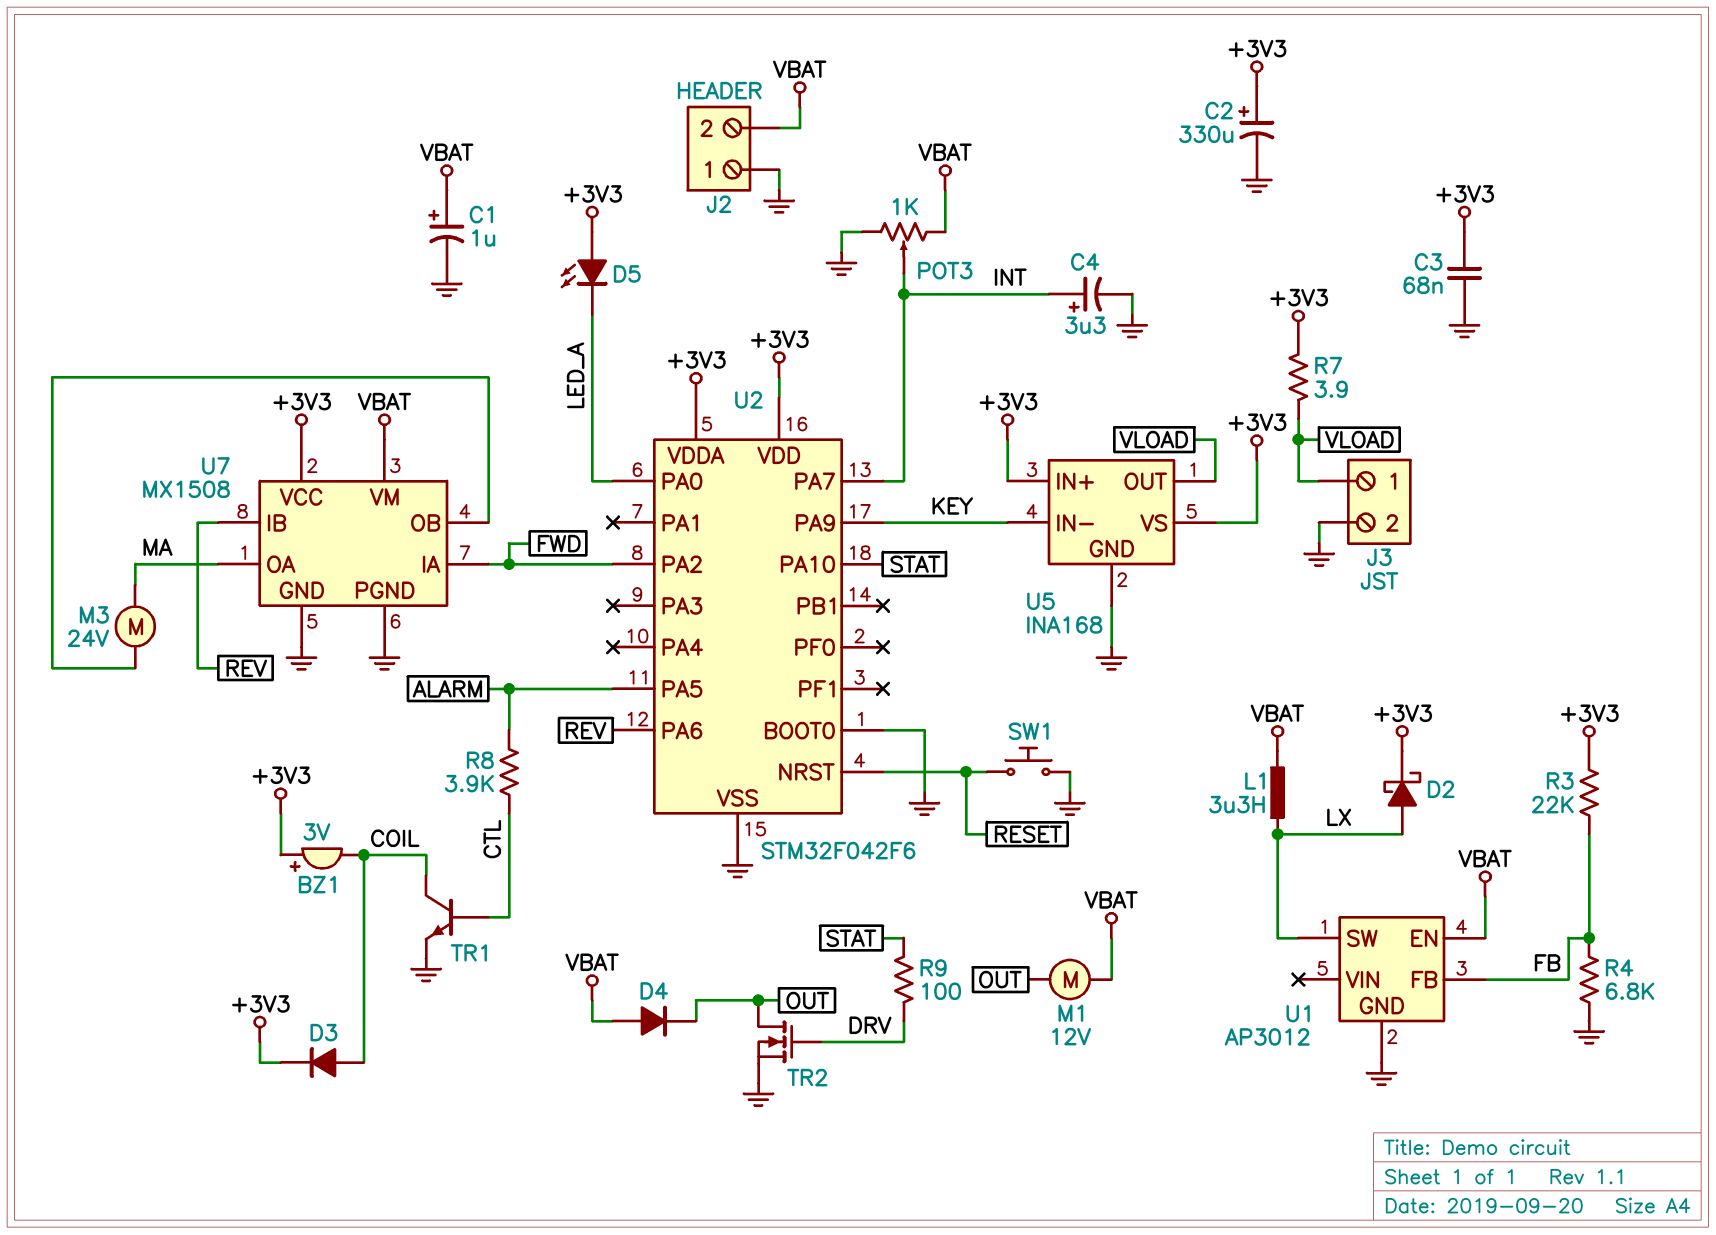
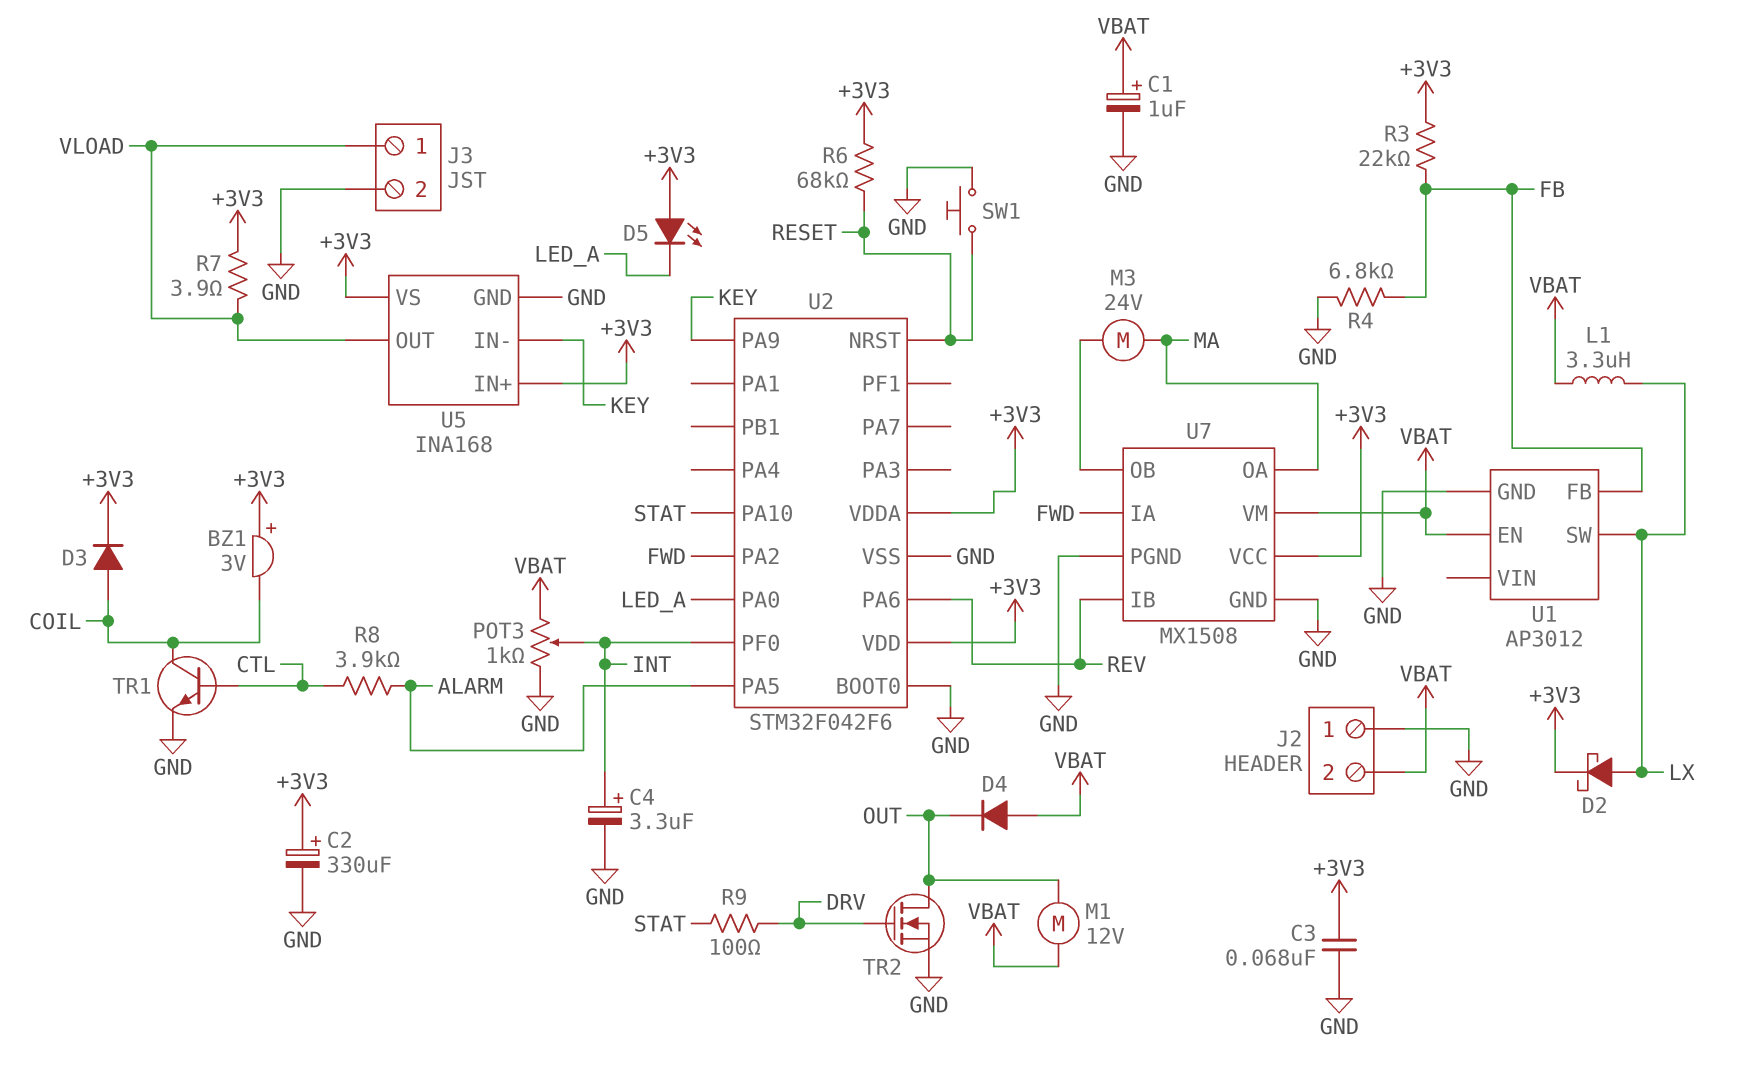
R6: none -> 68k (+3V3, RESET)
U2 pin PA7: INT -> none
U2 pin PF0: none -> INT

